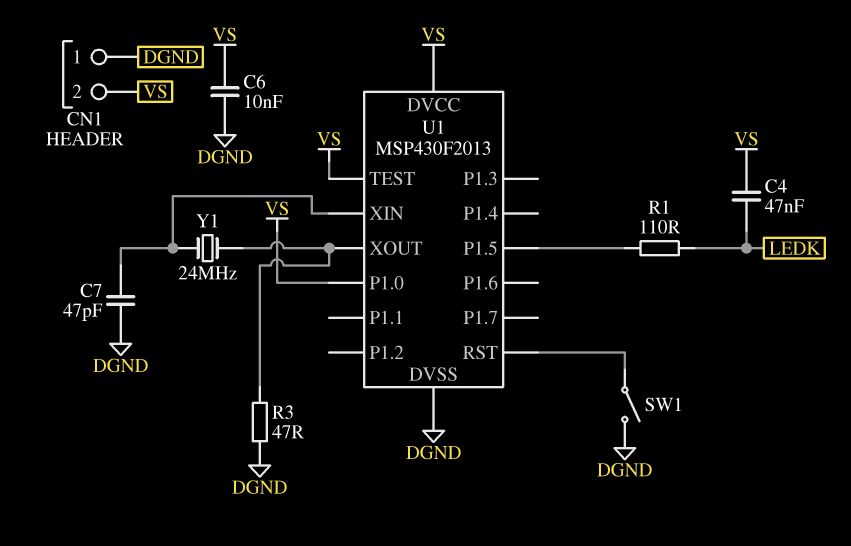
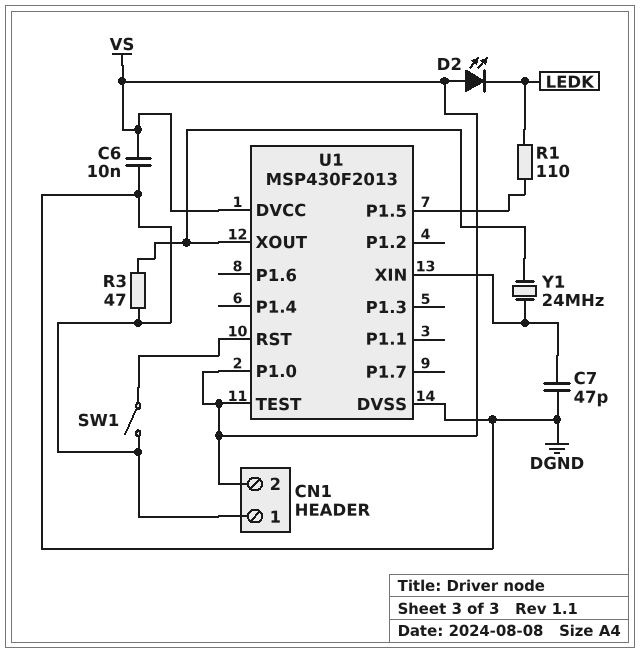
C4: 47nF (LEDK, VS) -> none
D2: none -> LED (A VS, K LEDK)

